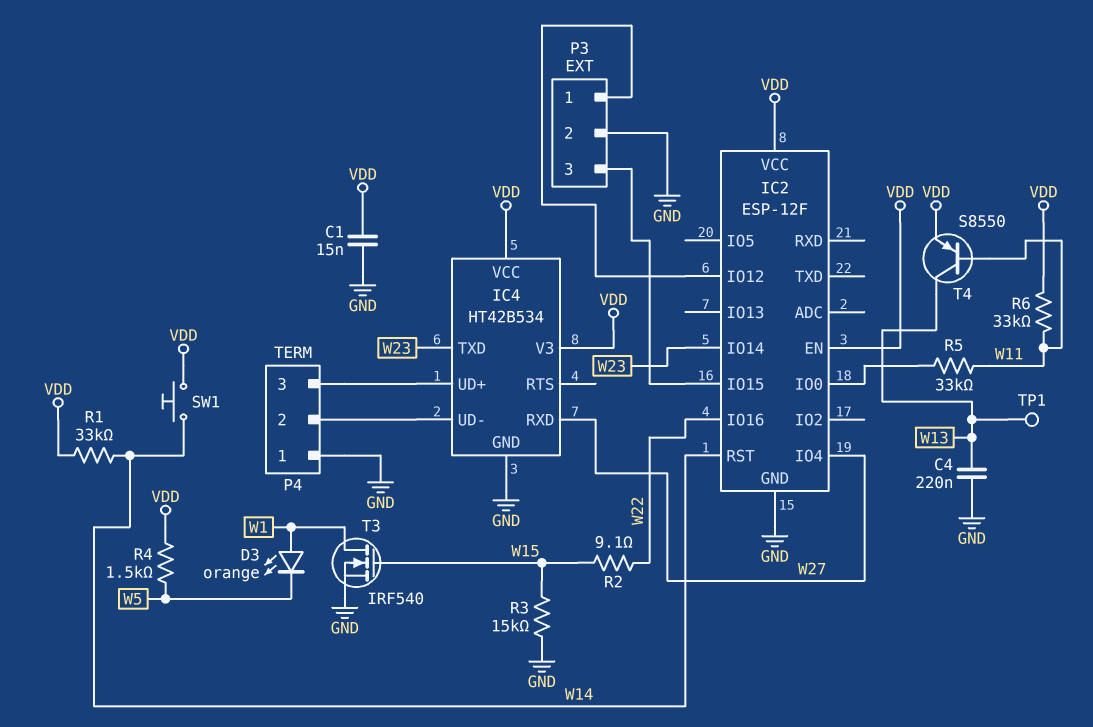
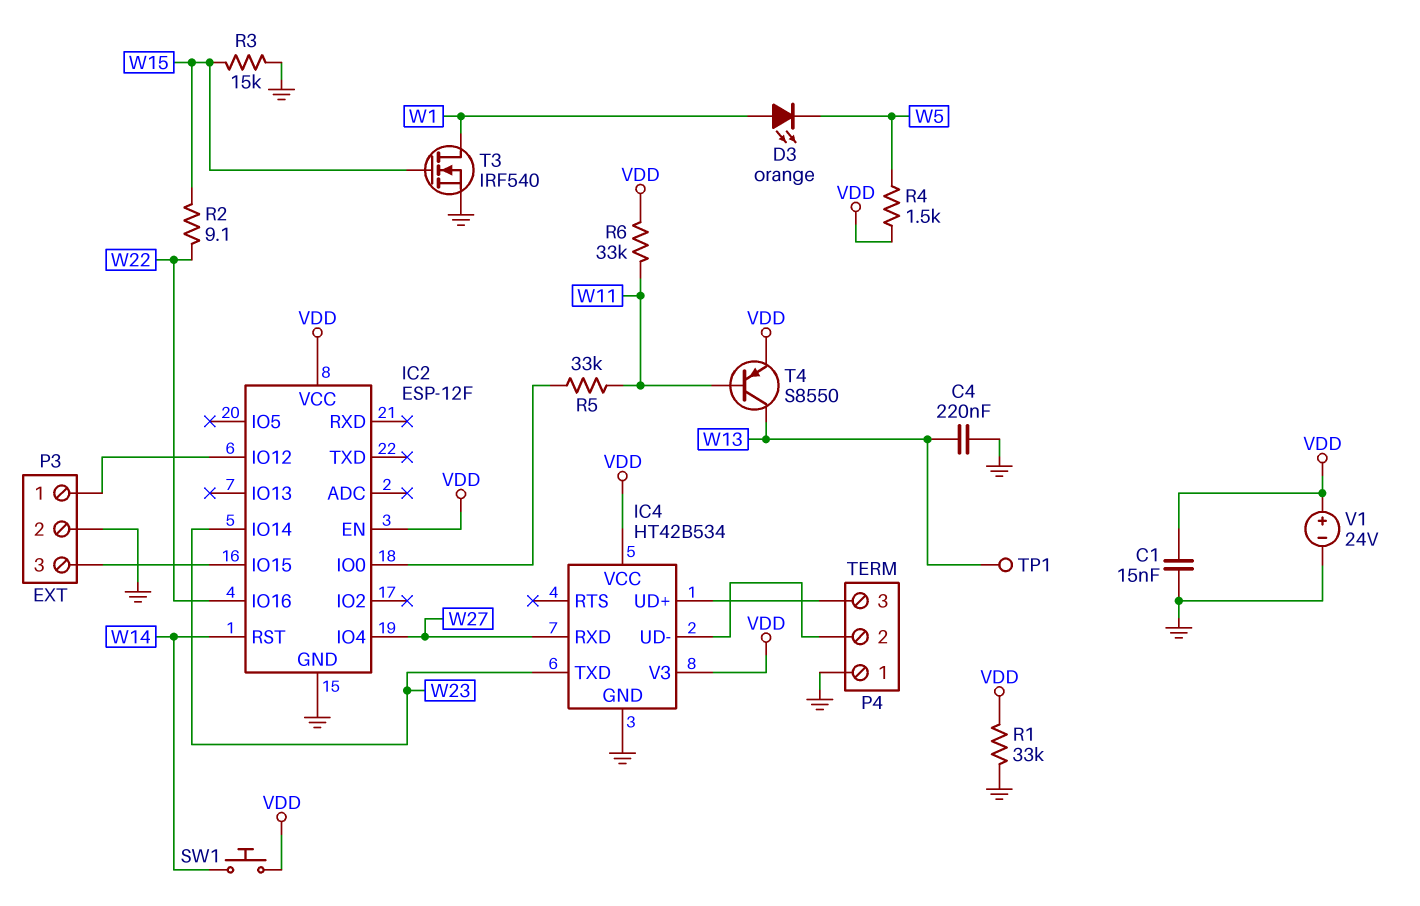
R1: 33k (VDD, W14) -> 33k (GND, VDD)
V1: none -> 24V (plus VDD, minus GND)

